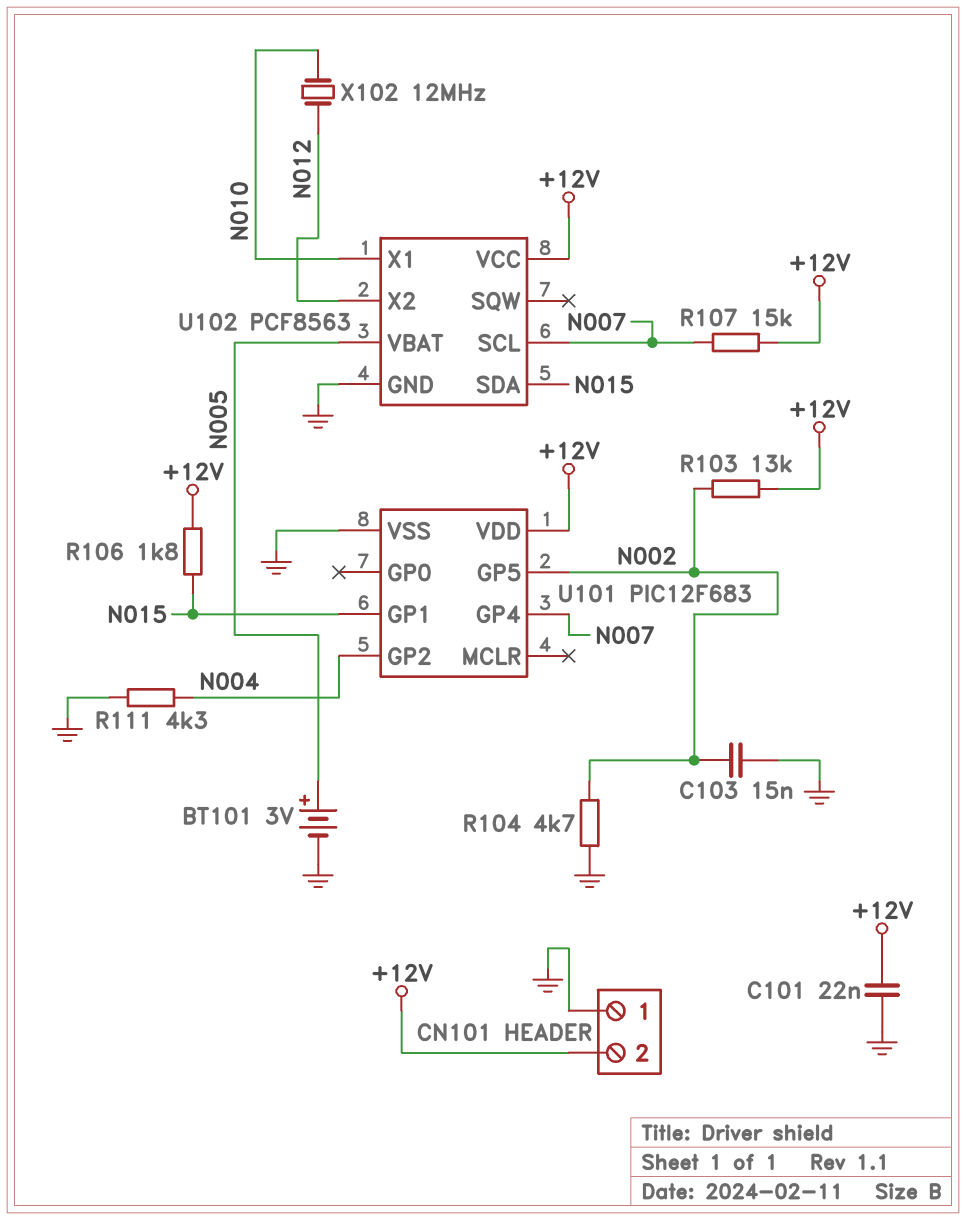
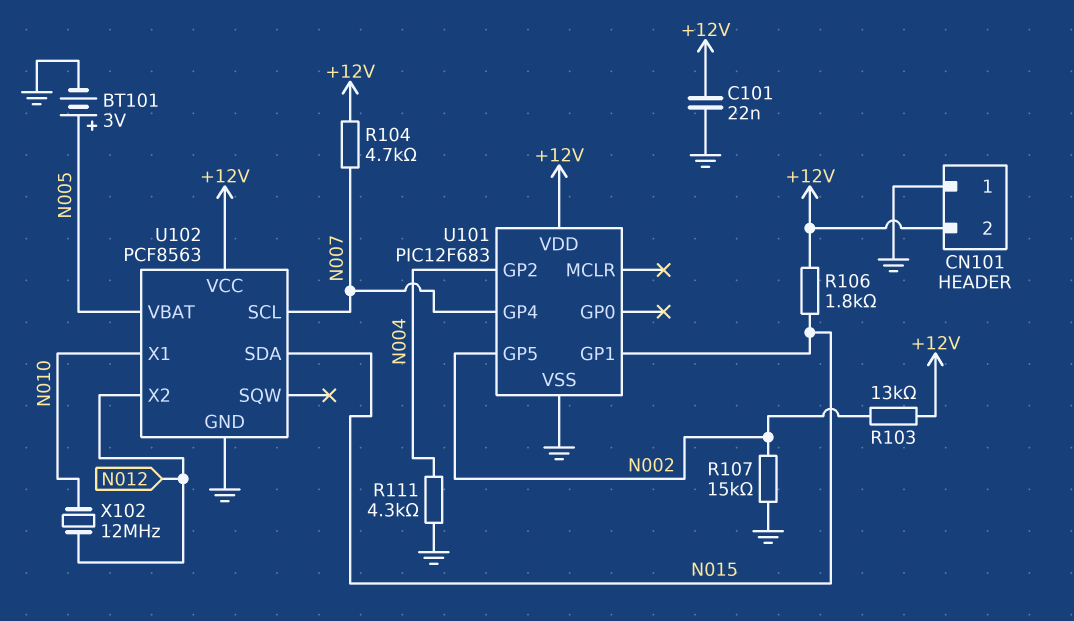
C103: 15nF (GND, N002) -> none
R104: 4.7k (GND, N002) -> 4.7k (+12V, N007)
R107: 15k (+12V, N007) -> 15k (GND, N002)

